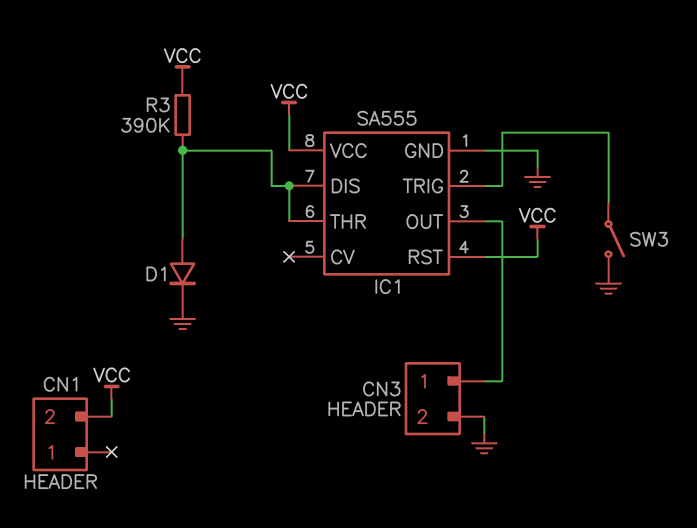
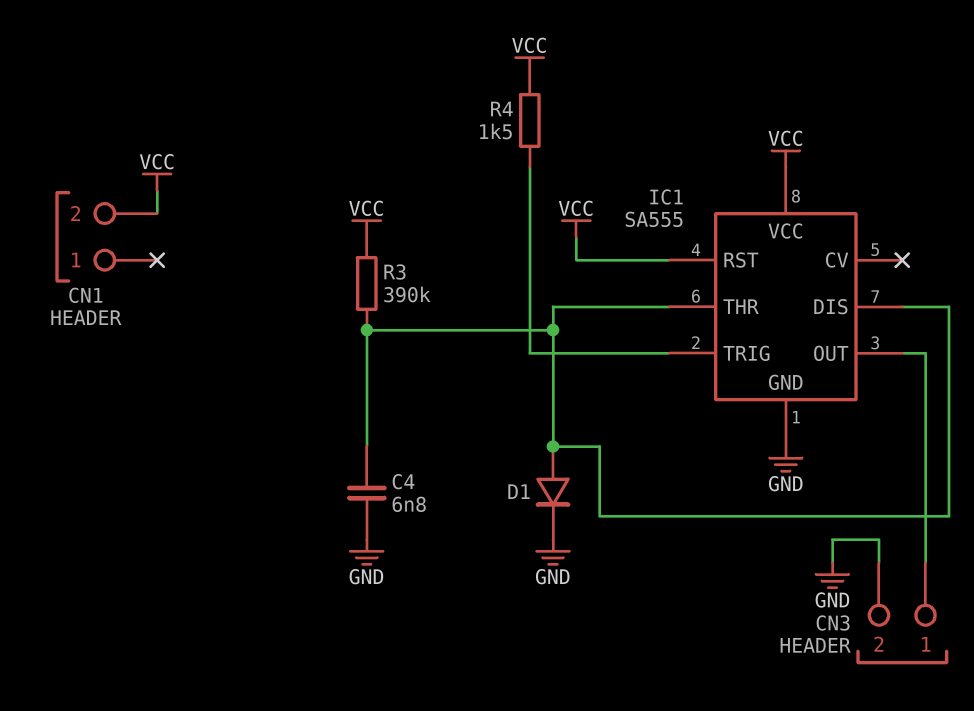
C4: none -> 6.8nF (GND, IC1/DIS)
R4: none -> 1.5k (IC1/TRIG, VCC)
SW3: switch (GND, IC1/TRIG) -> none

